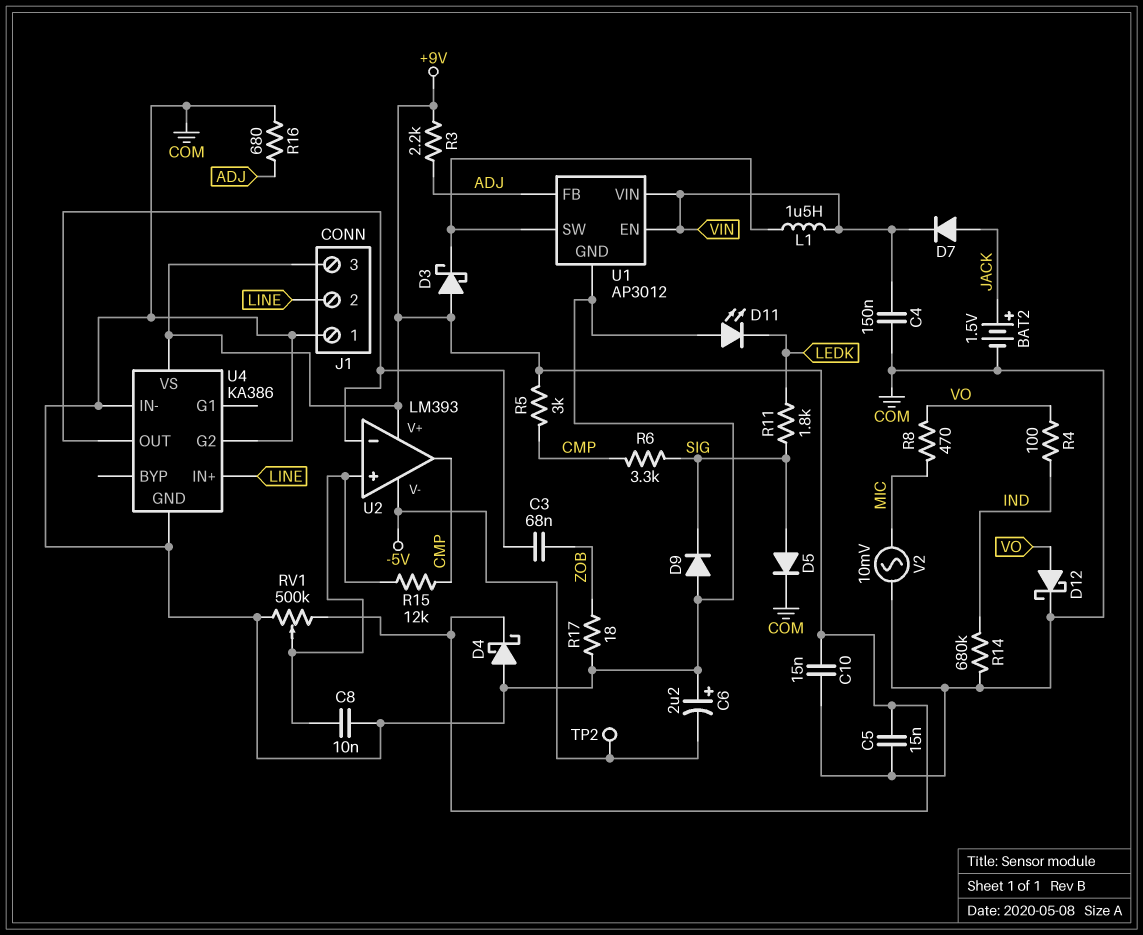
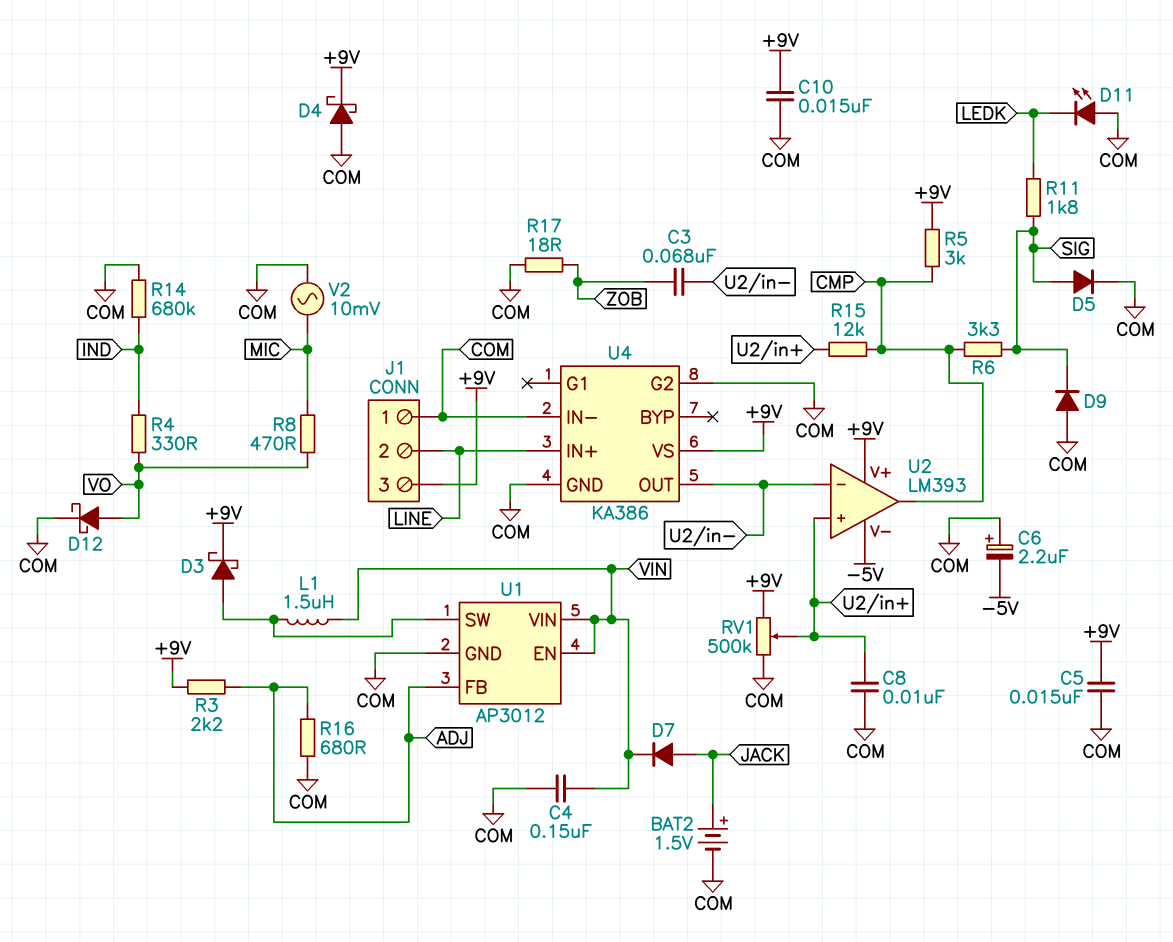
D3: schottky (A +9V, K U1/SW) -> schottky (A U1/SW, K +9V)
R4: 100 (IND, VO) -> 330 (IND, VO)
TP2: test point (-5V) -> none

